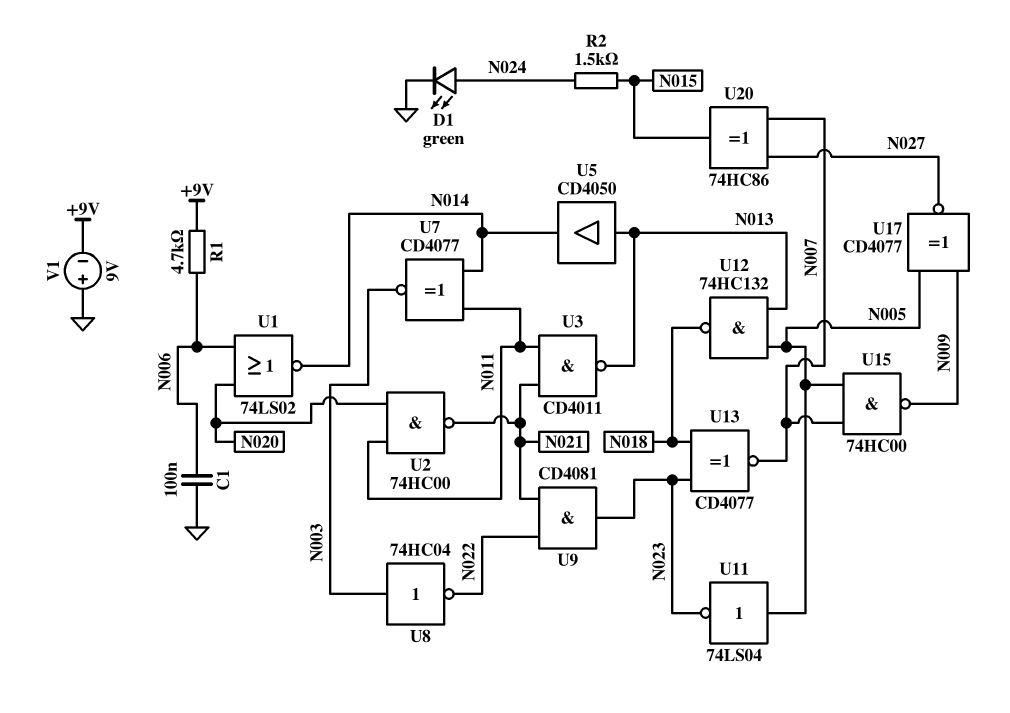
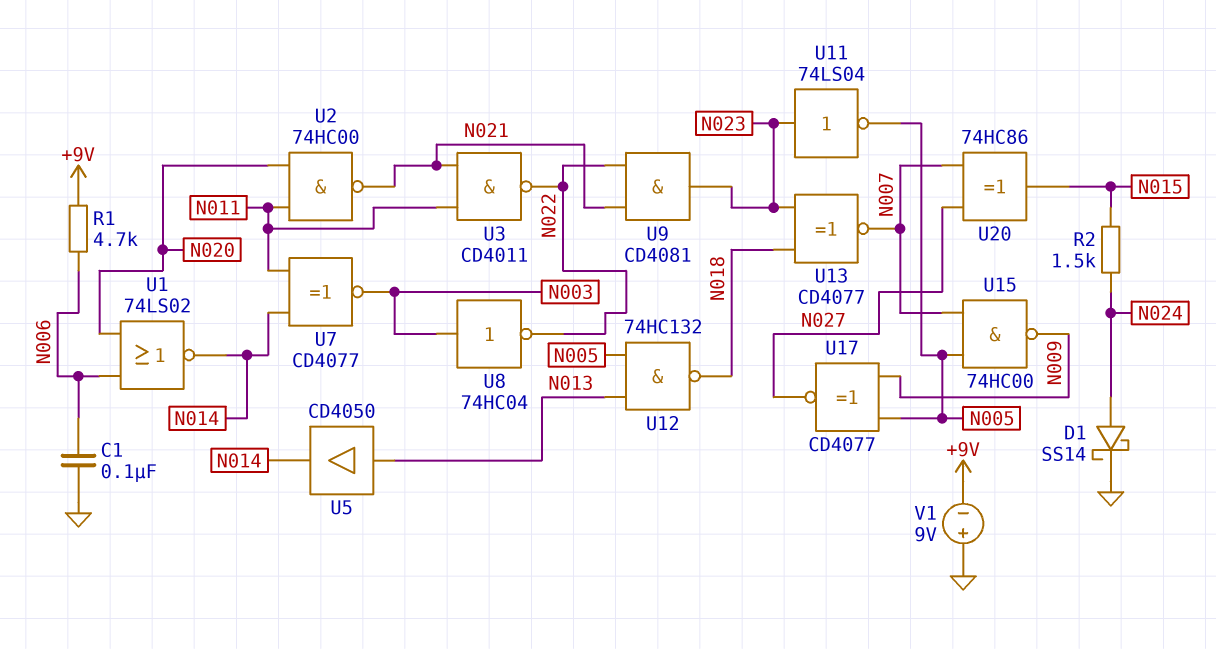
D1: LED green (A N024, K GND) -> schottky SS14 (A N024, K GND)
U3: NAND CD4011 (in N011, in N021, out N013) -> NAND CD4011 (in N011, in N021, out N022)
U11: NOT 74LS04 (in N005, out N023) -> NOT 74LS04 (in N023, out N005)

